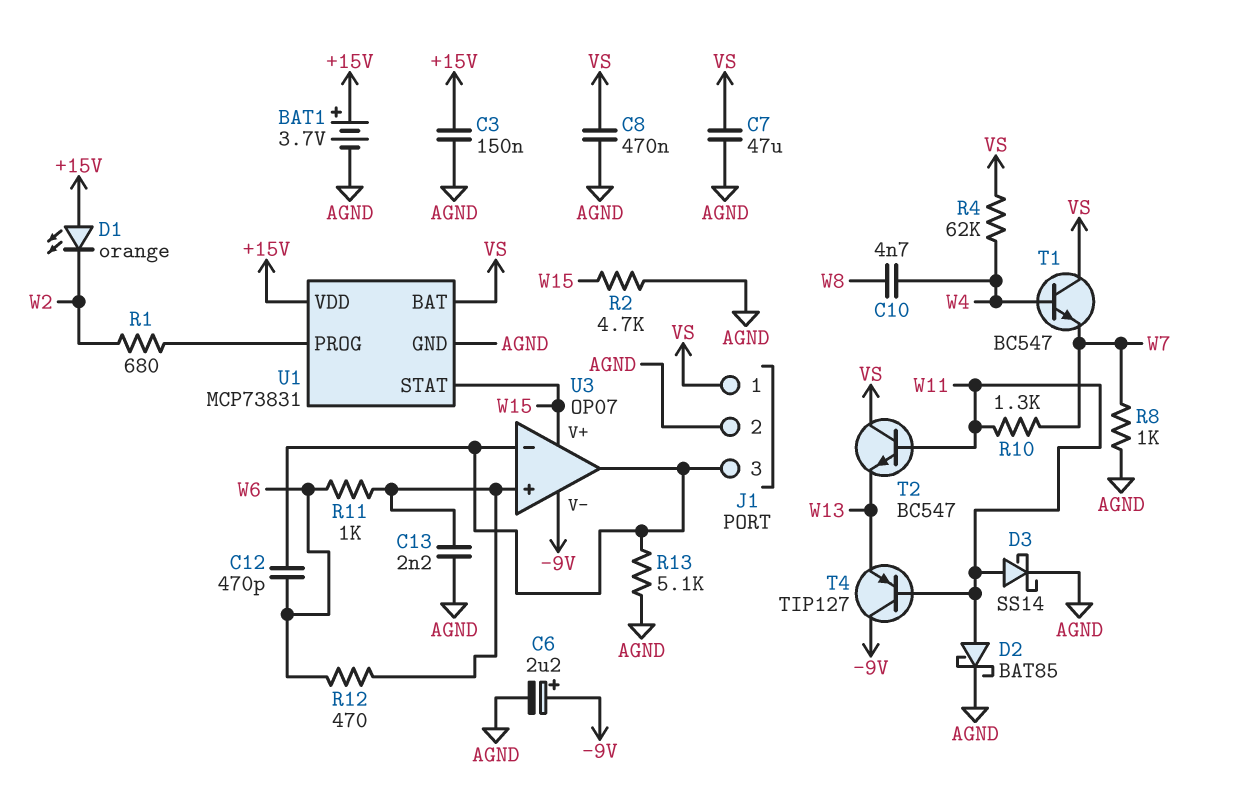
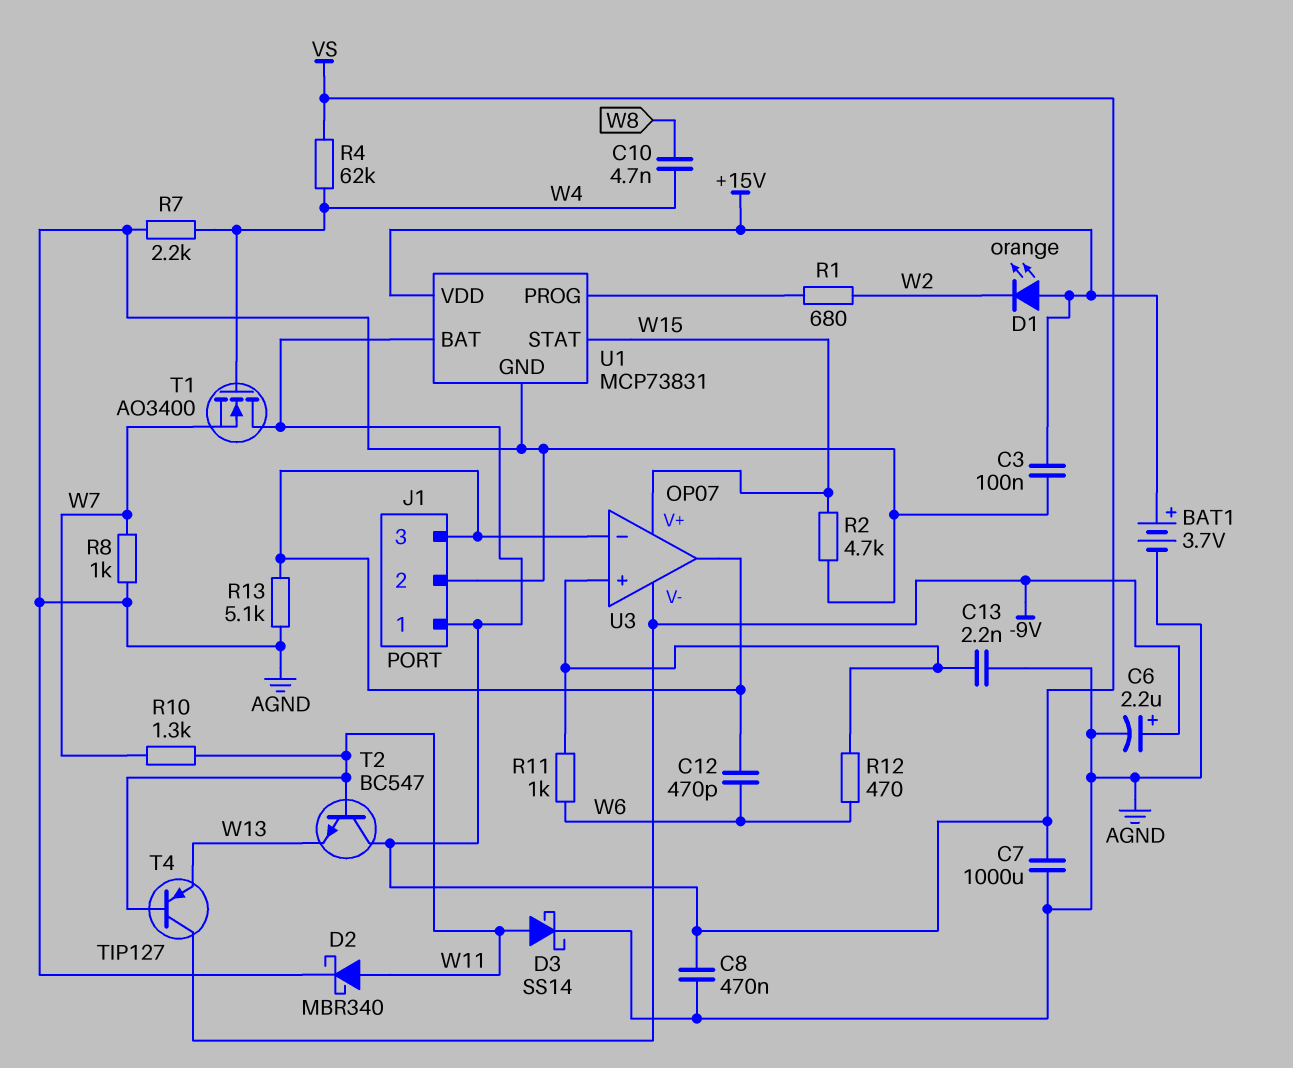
C3: 150nF (+15V, AGND) -> 100nF (+15V, AGND)
C7: 47uF (AGND, VS) -> 1000uF (AGND, VS)
D2: schottky BAT85 (A W11, K AGND) -> schottky MBR340 (A W11, K AGND)
R7: none -> 2.2k (AGND, W4)
T1: NPN BC547 (B W4, C VS, E W7) -> NMOS AO3400 (G W4, D VS, S W7)

